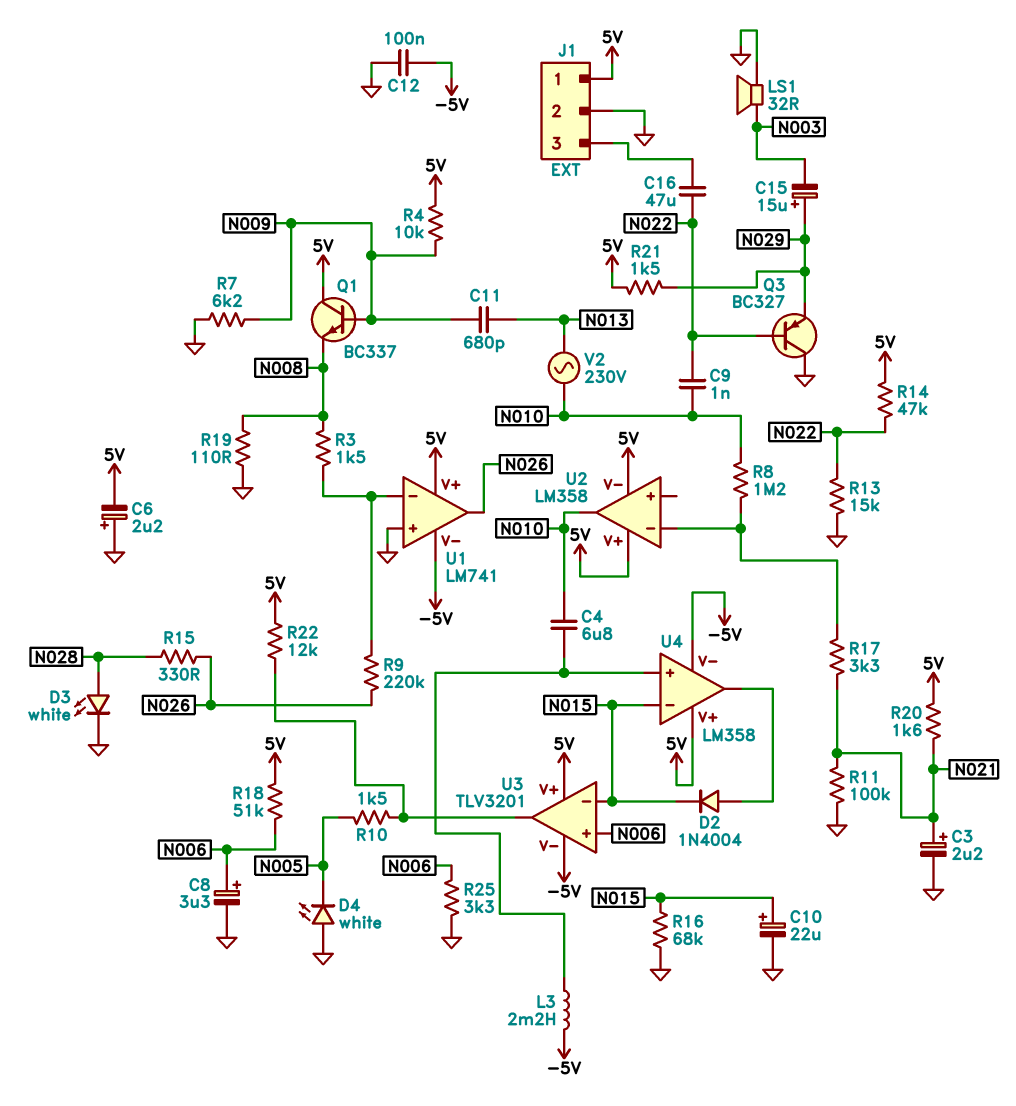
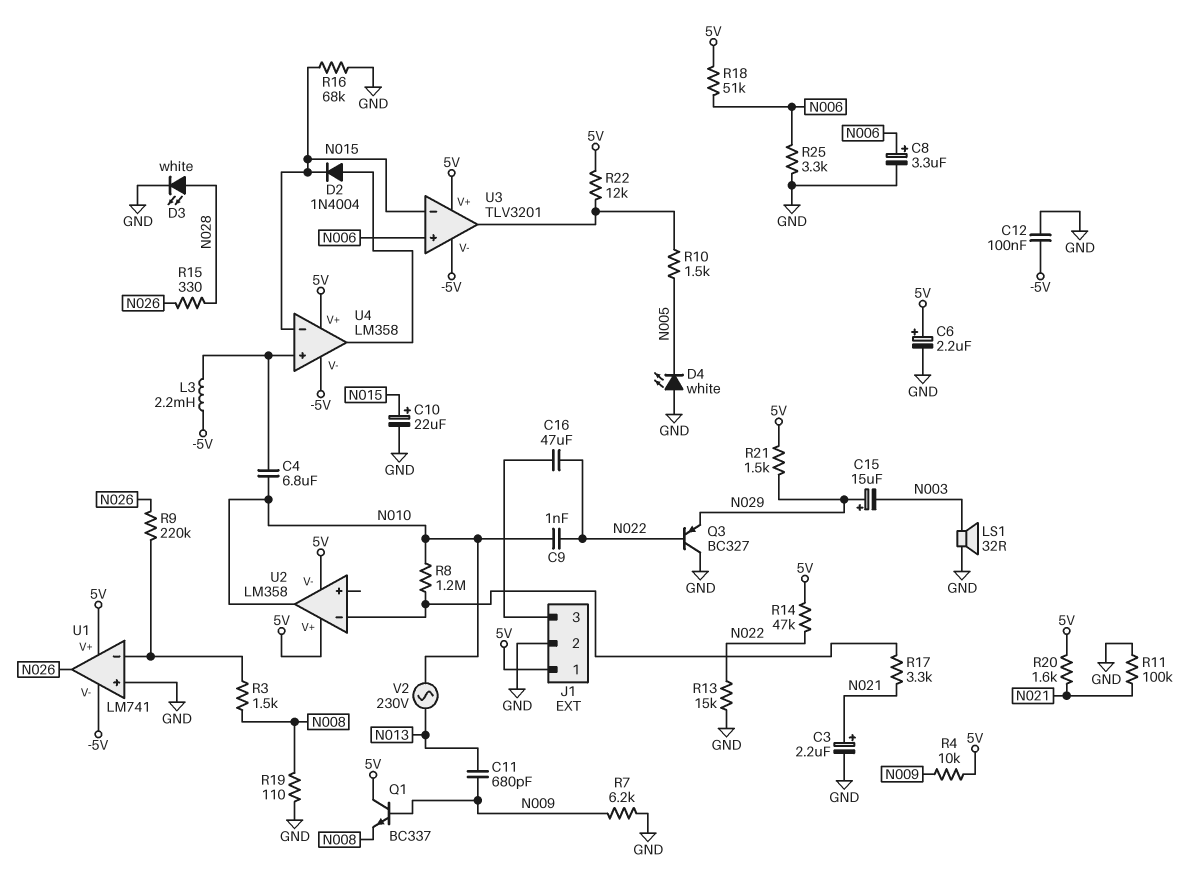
C6: 2.2uF (plus GND, minus 5V) -> 2.2uF (plus 5V, minus GND)

